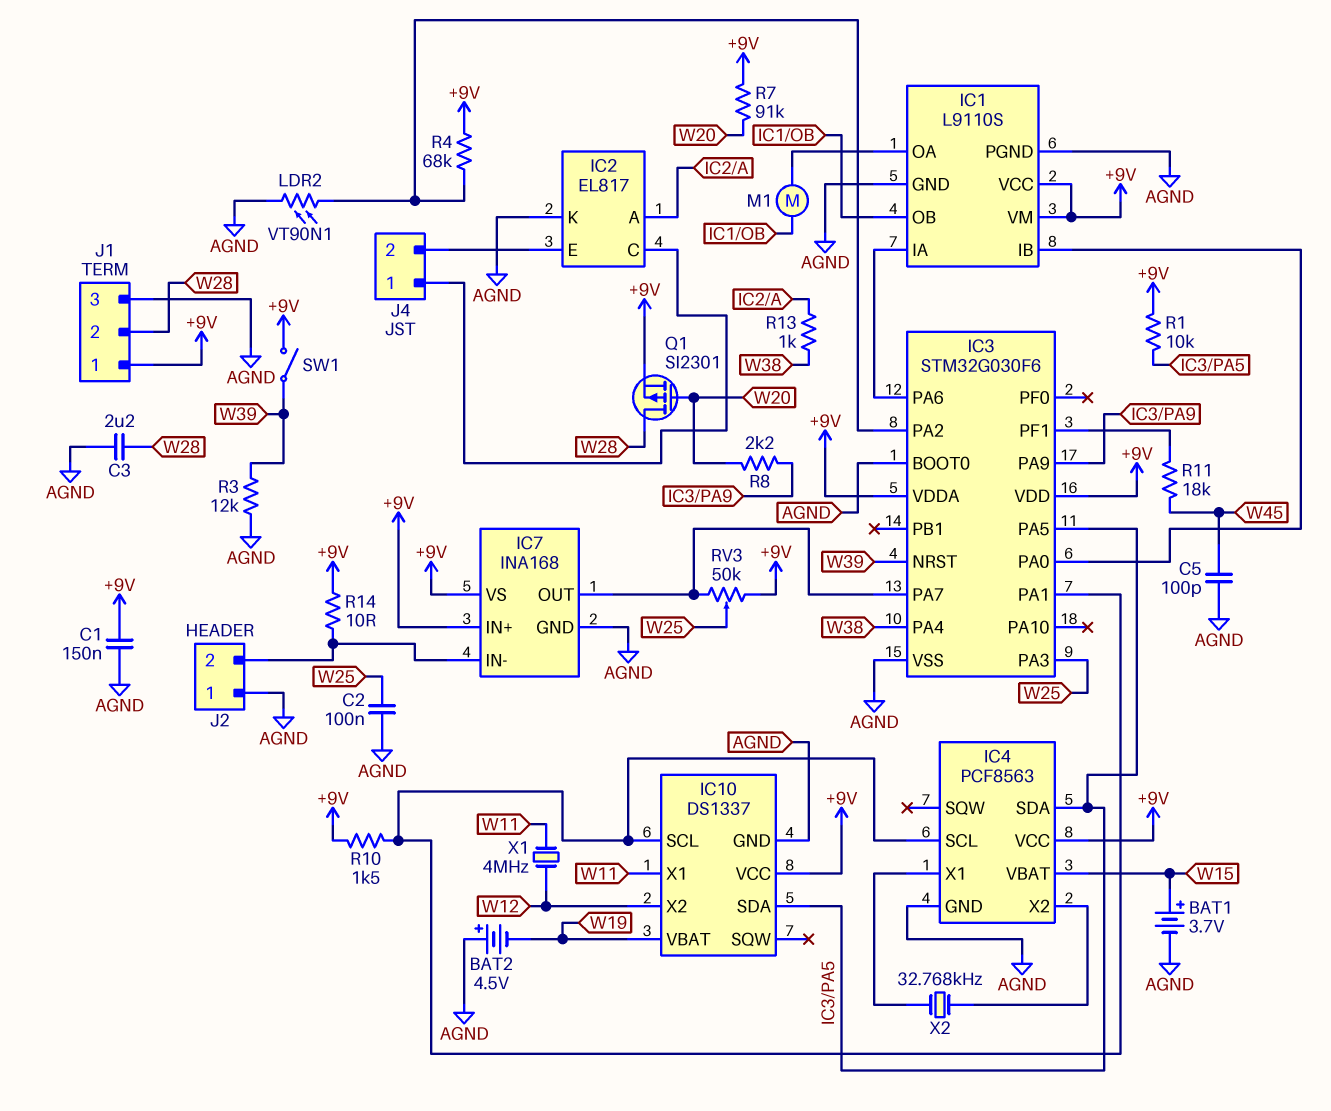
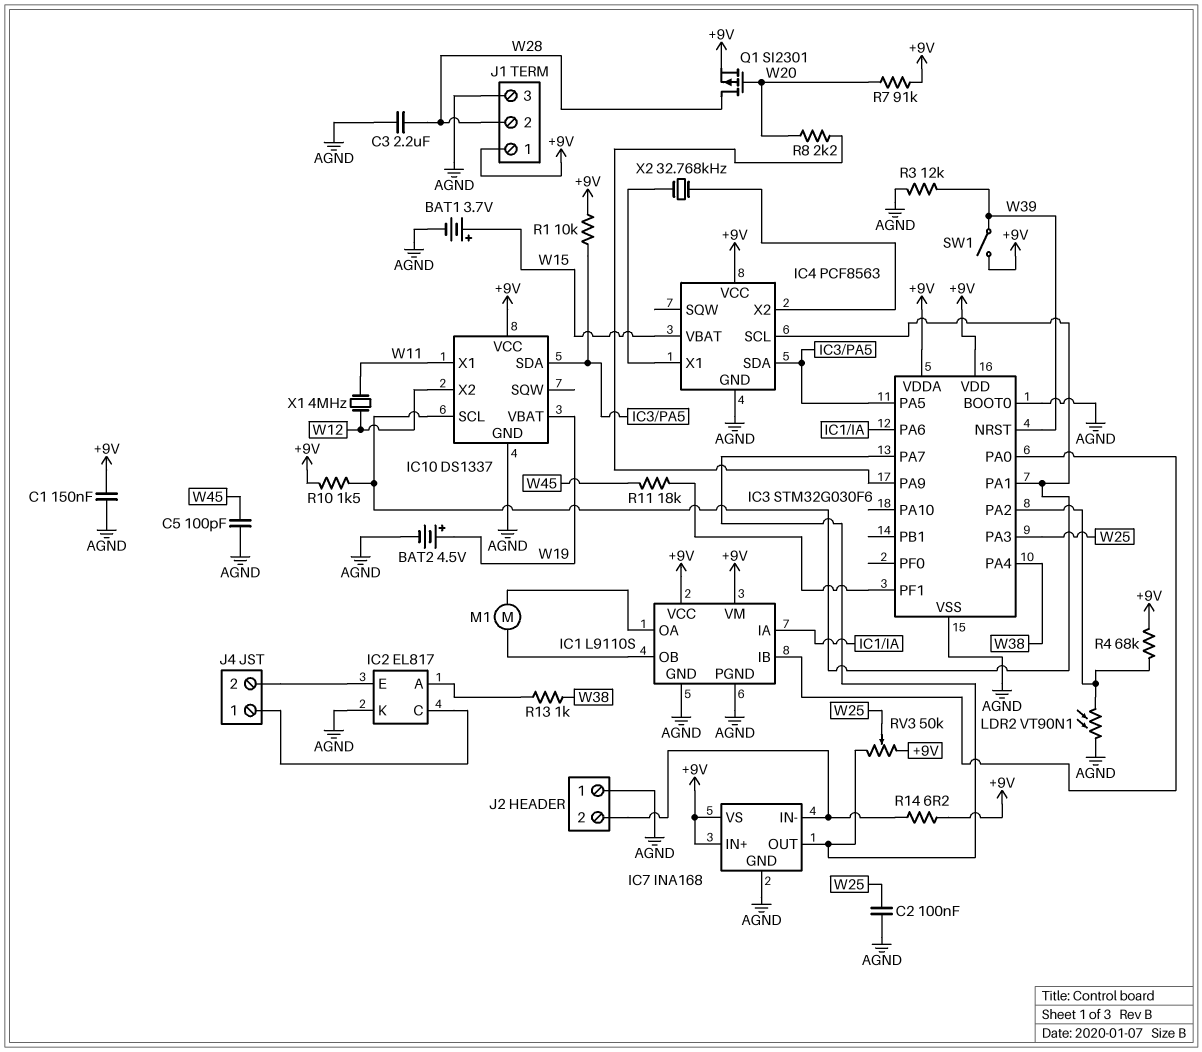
BAT2: 4.5V (plus AGND, minus W19) -> 4.5V (plus W19, minus AGND)
R14: 10 (+9V, IC7/IN-) -> 6.2 (+9V, IC7/IN-)

